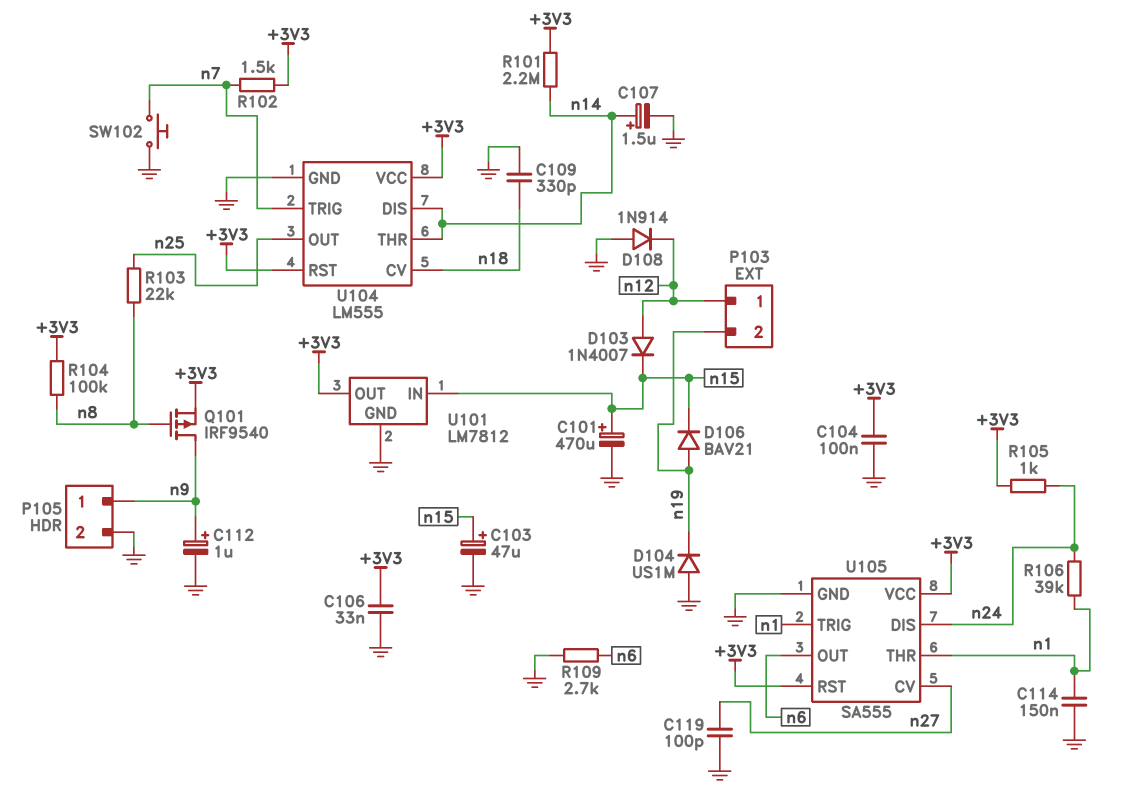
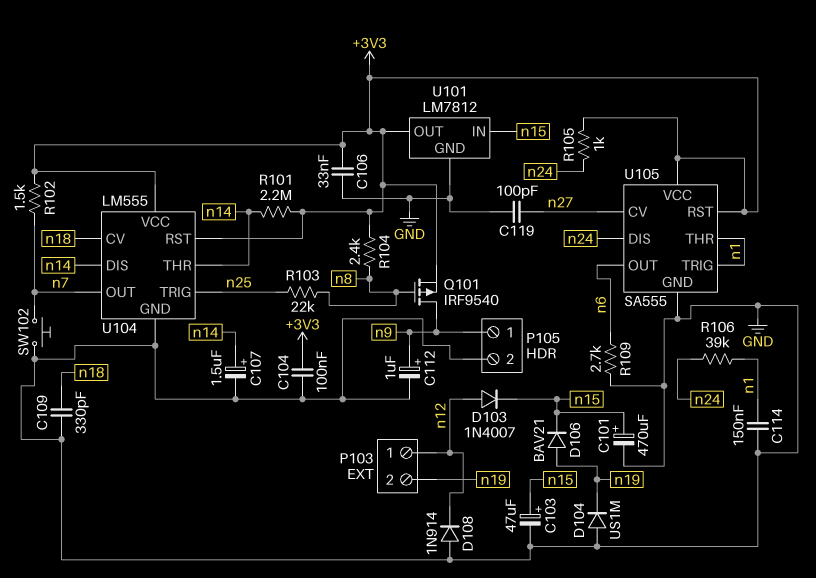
R104: 100k (+3V3, n8) -> 2.4k (+3V3, n8)
U104 pin OUT: n25 -> n7
U104 pin TRIG: n7 -> n25

